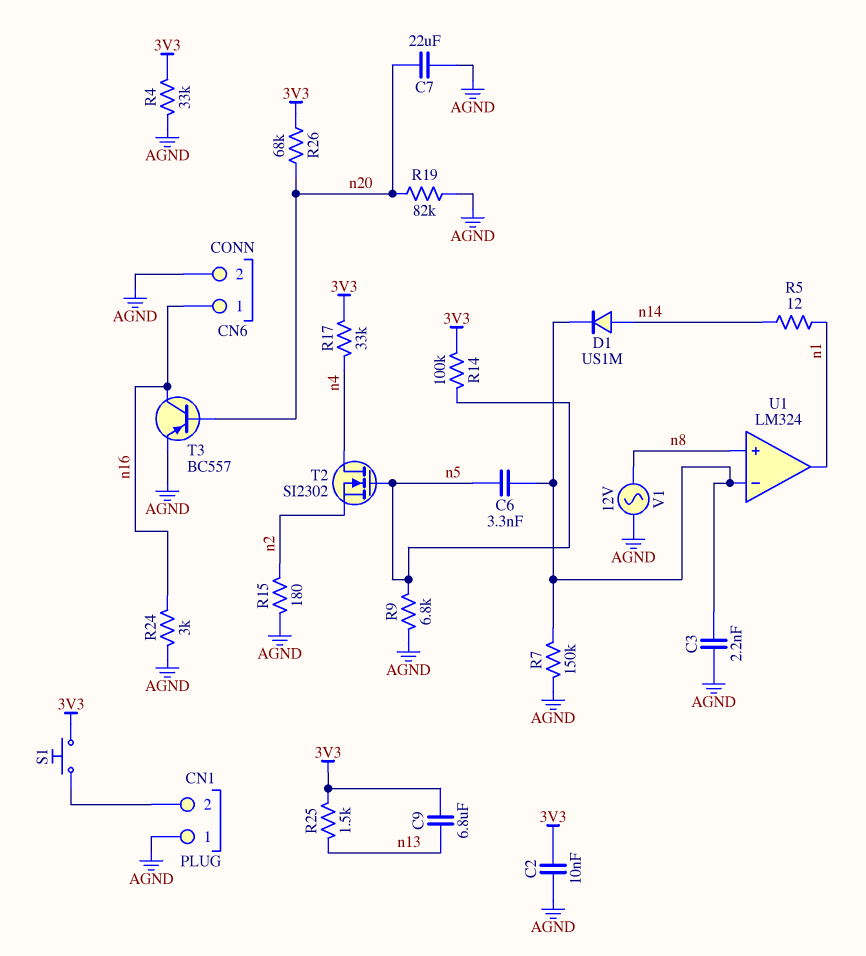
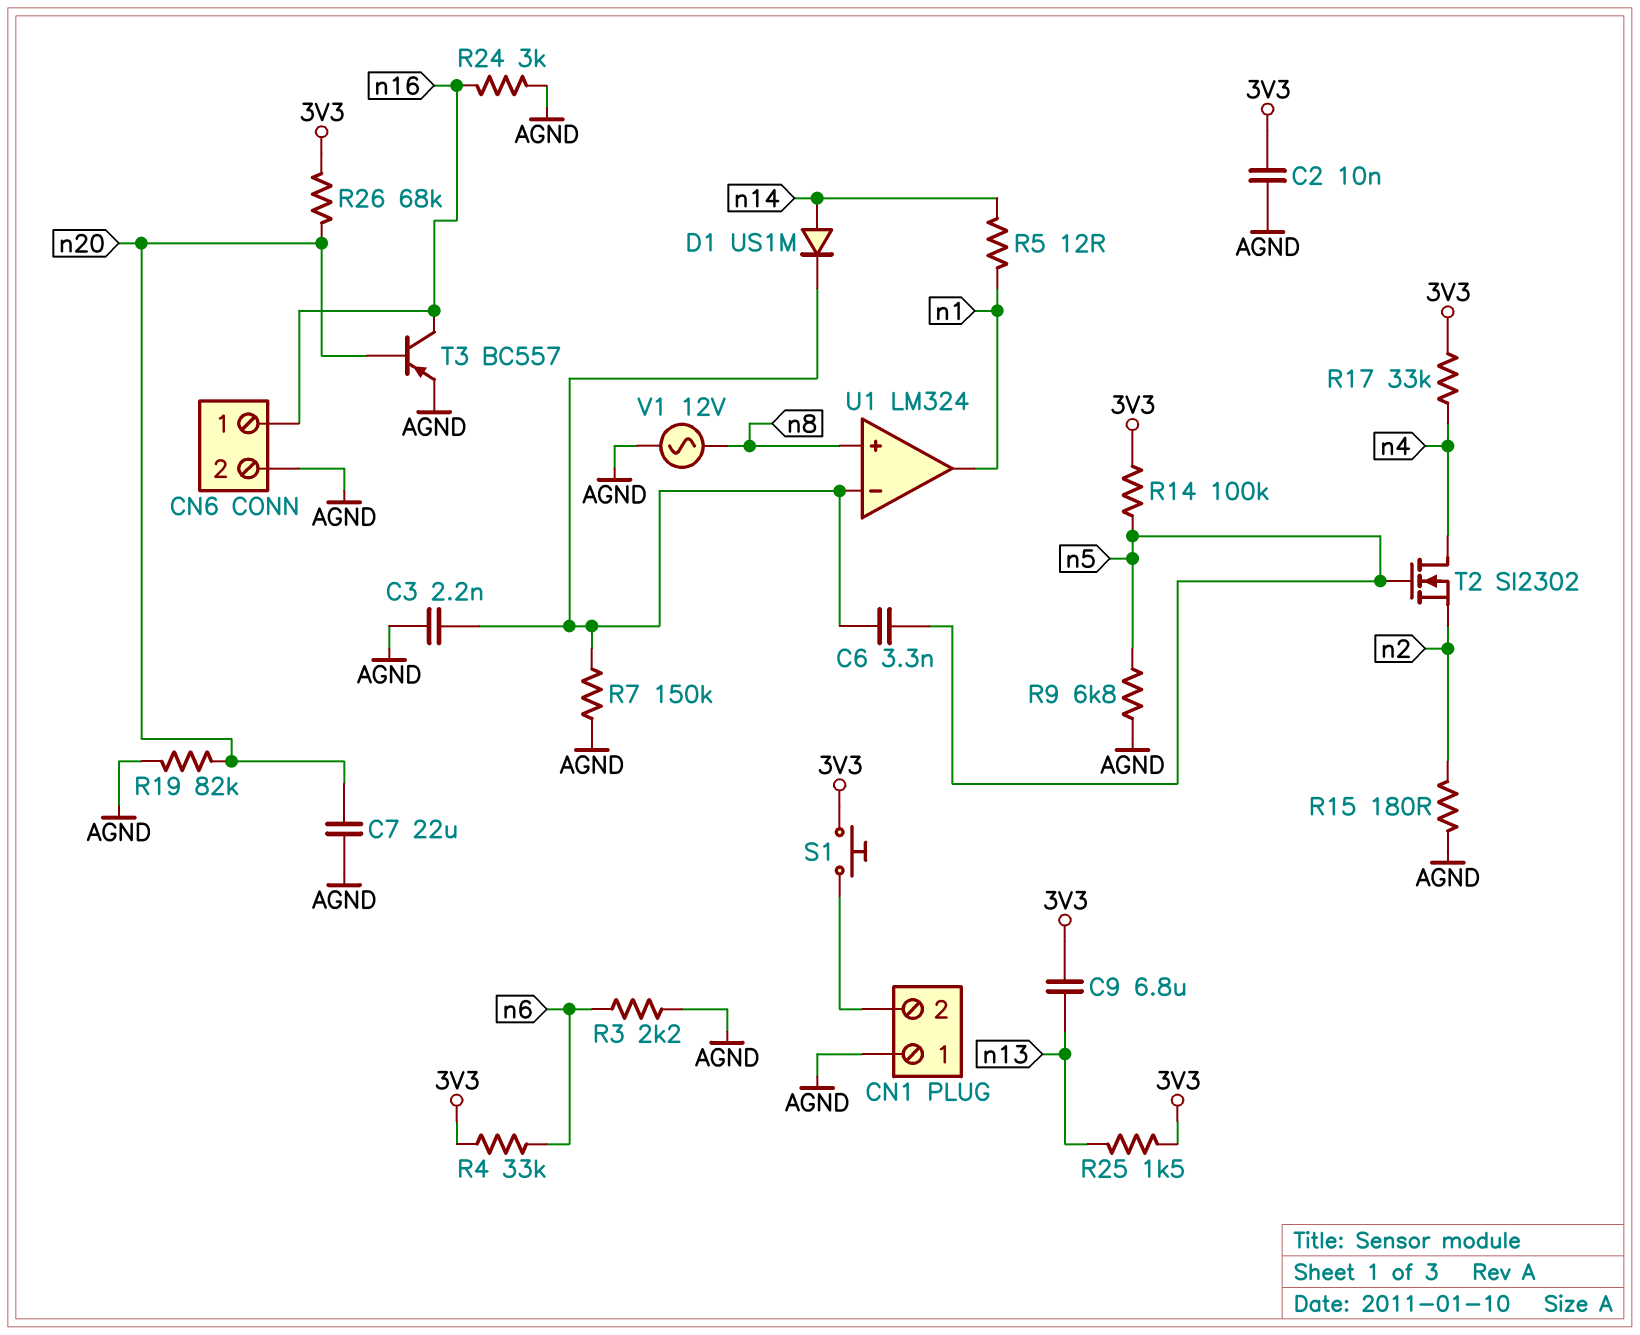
R3: none -> 2.2k (AGND, n6)
R4: 33k (3V3, AGND) -> 33k (3V3, n6)

